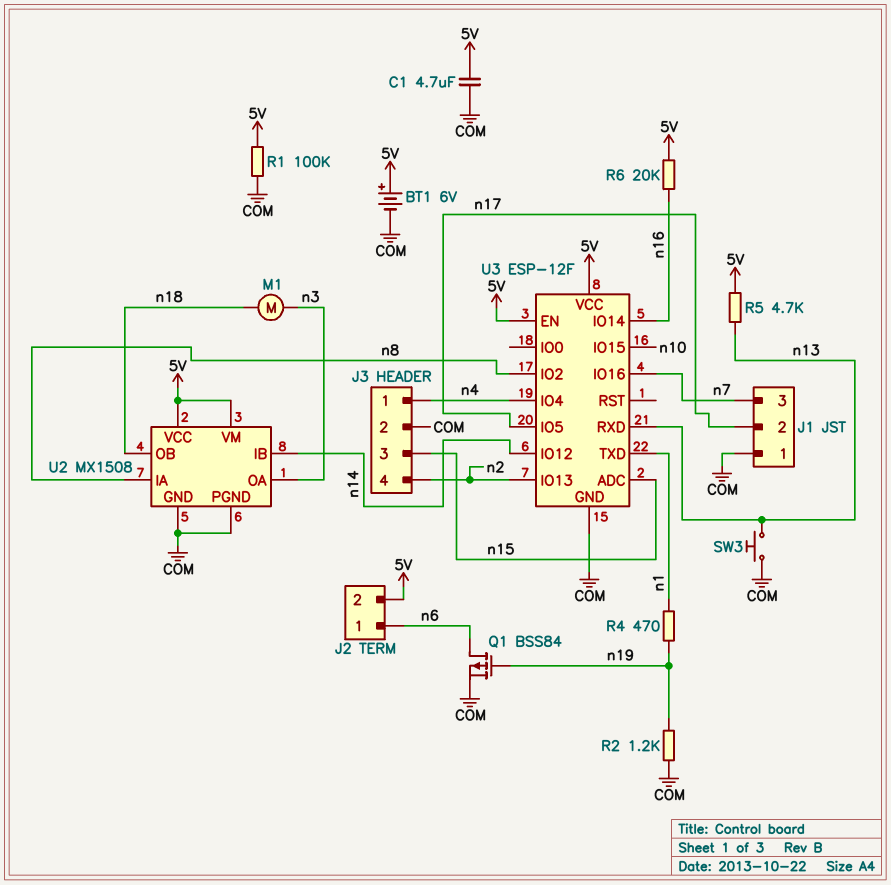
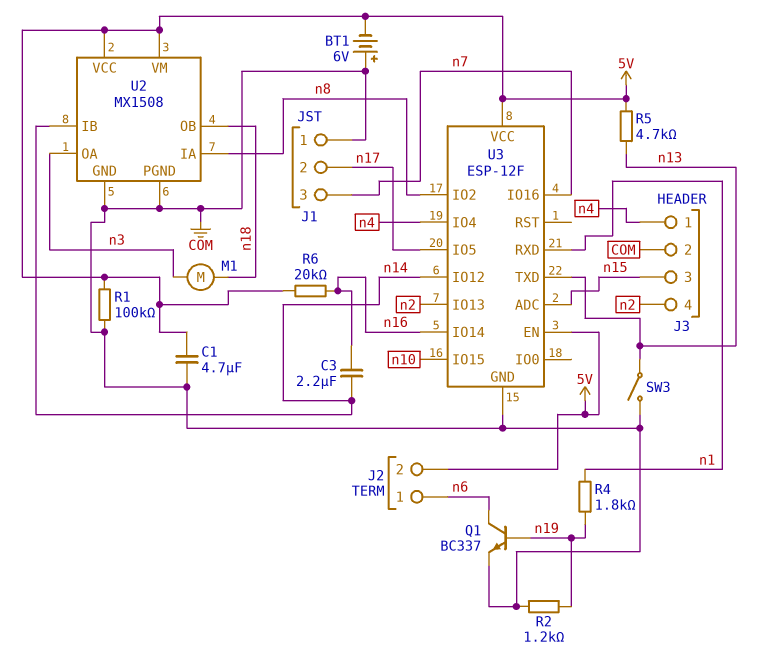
BT1: 6V (plus 5V, minus COM) -> 6V (plus COM, minus 5V)
C3: none -> 2.2uF (n14, n16)
Q1: PMOS BSS84 (G n19, D n6, S COM) -> NPN BC337 (B n19, C n6, E COM)
R4: 470 (n1, n19) -> 1.8k (n1, n19)
SW3: button (COM, n13) -> switch (COM, n13)
U3 pin RXD: n13 -> n1
U3 pin TXD: n1 -> n13

